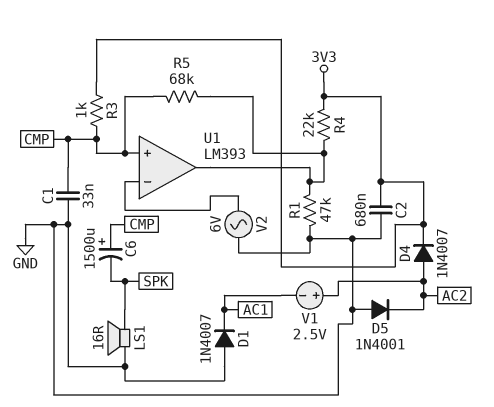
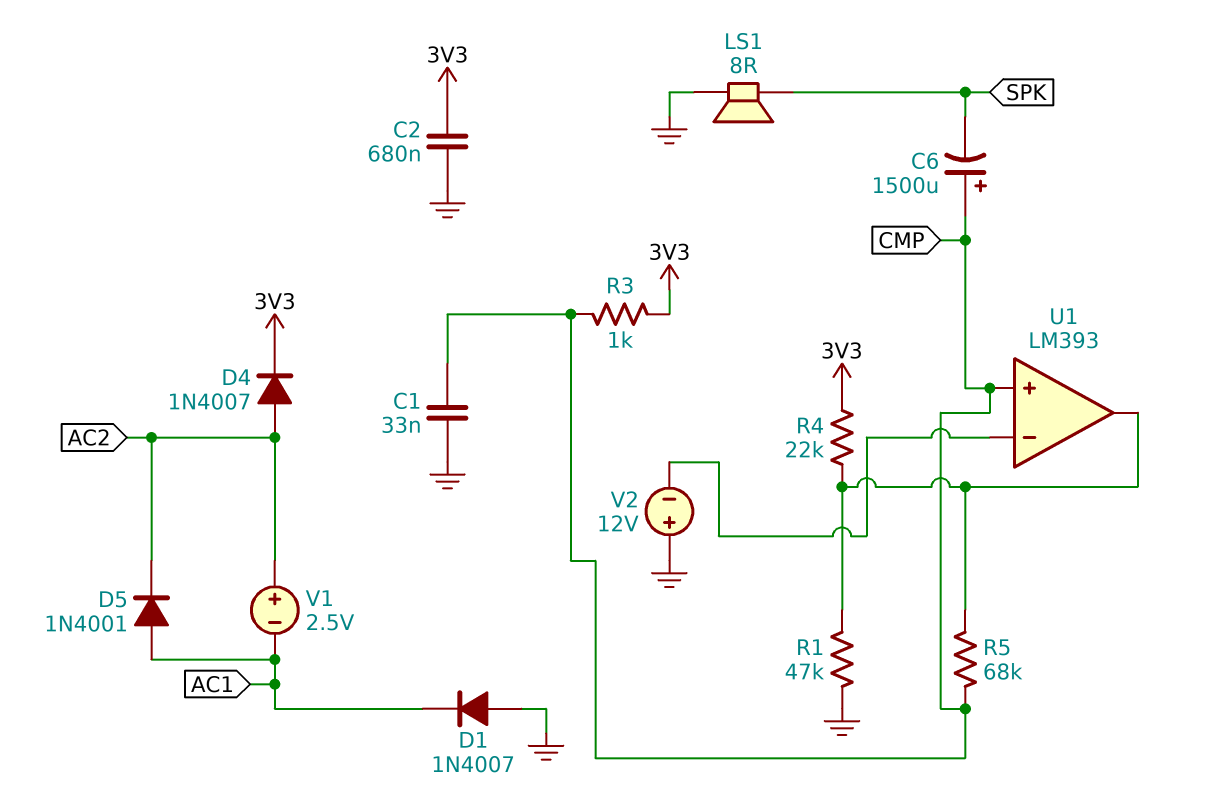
D5: diode 1N4001 (A GND, K AC2) -> diode 1N4001 (A AC1, K AC2)
LS1: speaker 16R (GND, SPK) -> speaker 8R (GND, SPK)
V2: AC 6V (GND, U1/in-) -> 12V (plus GND, minus U1/in-)

